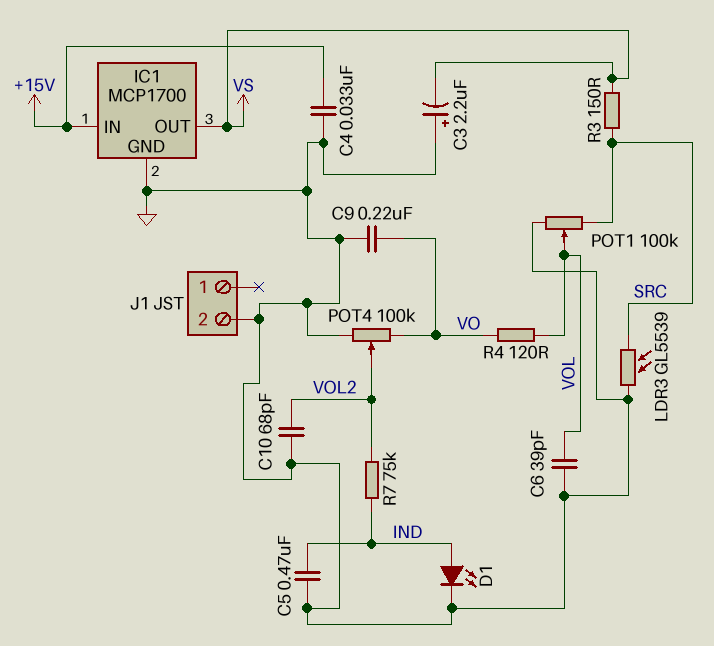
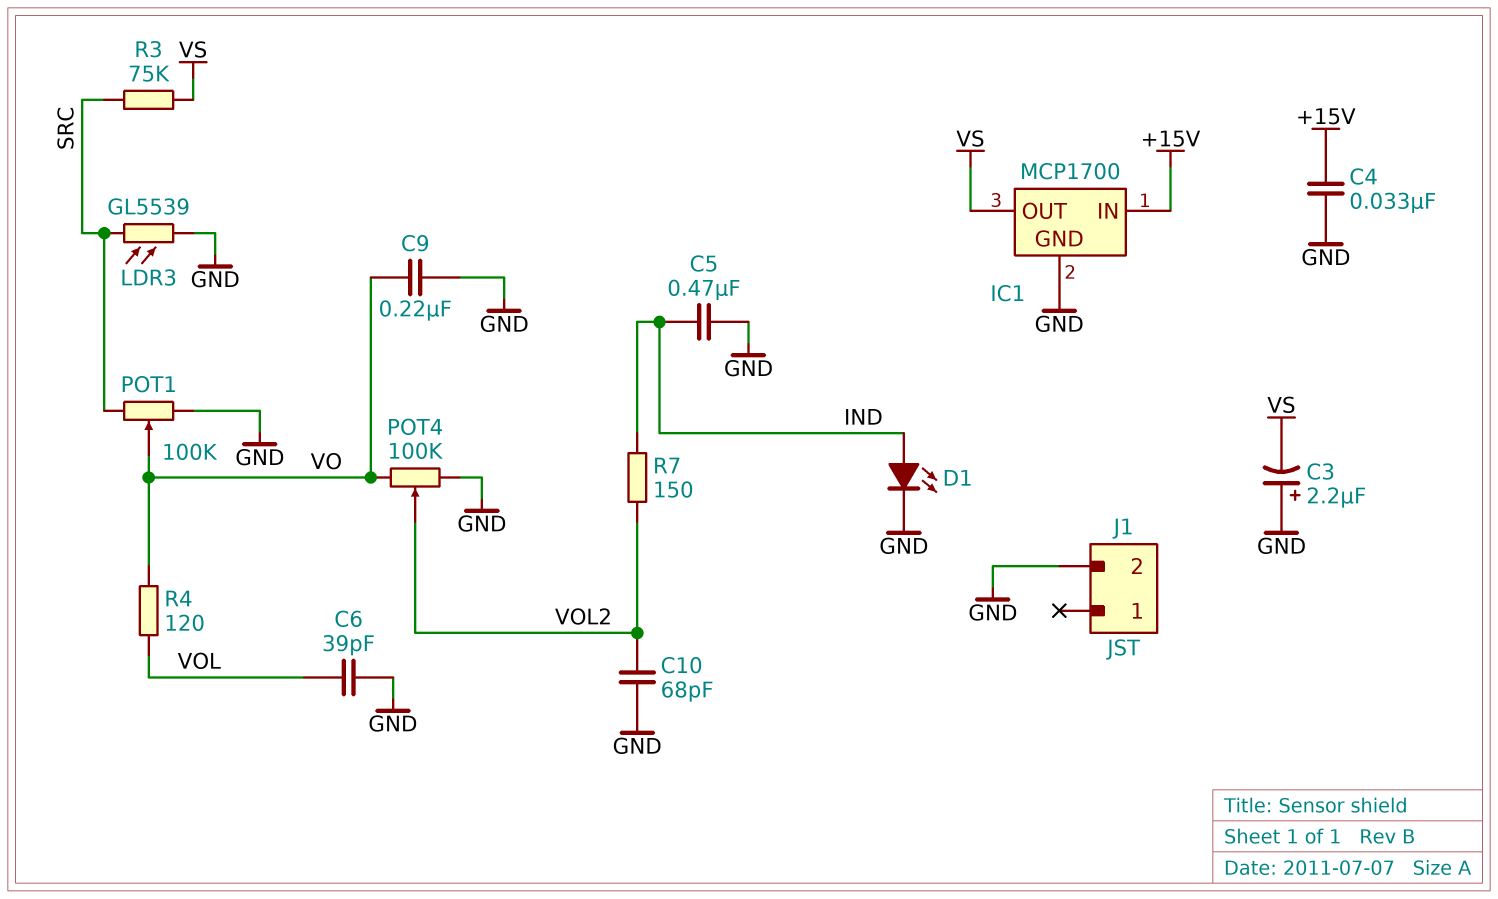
POT1: 100k (GND, SRC, wiper VOL) -> 100k (GND, SRC, wiper VO)
R3: 150 (SRC, VS) -> 75k (SRC, VS)
R7: 75k (IND, VOL2) -> 150 (IND, VOL2)

